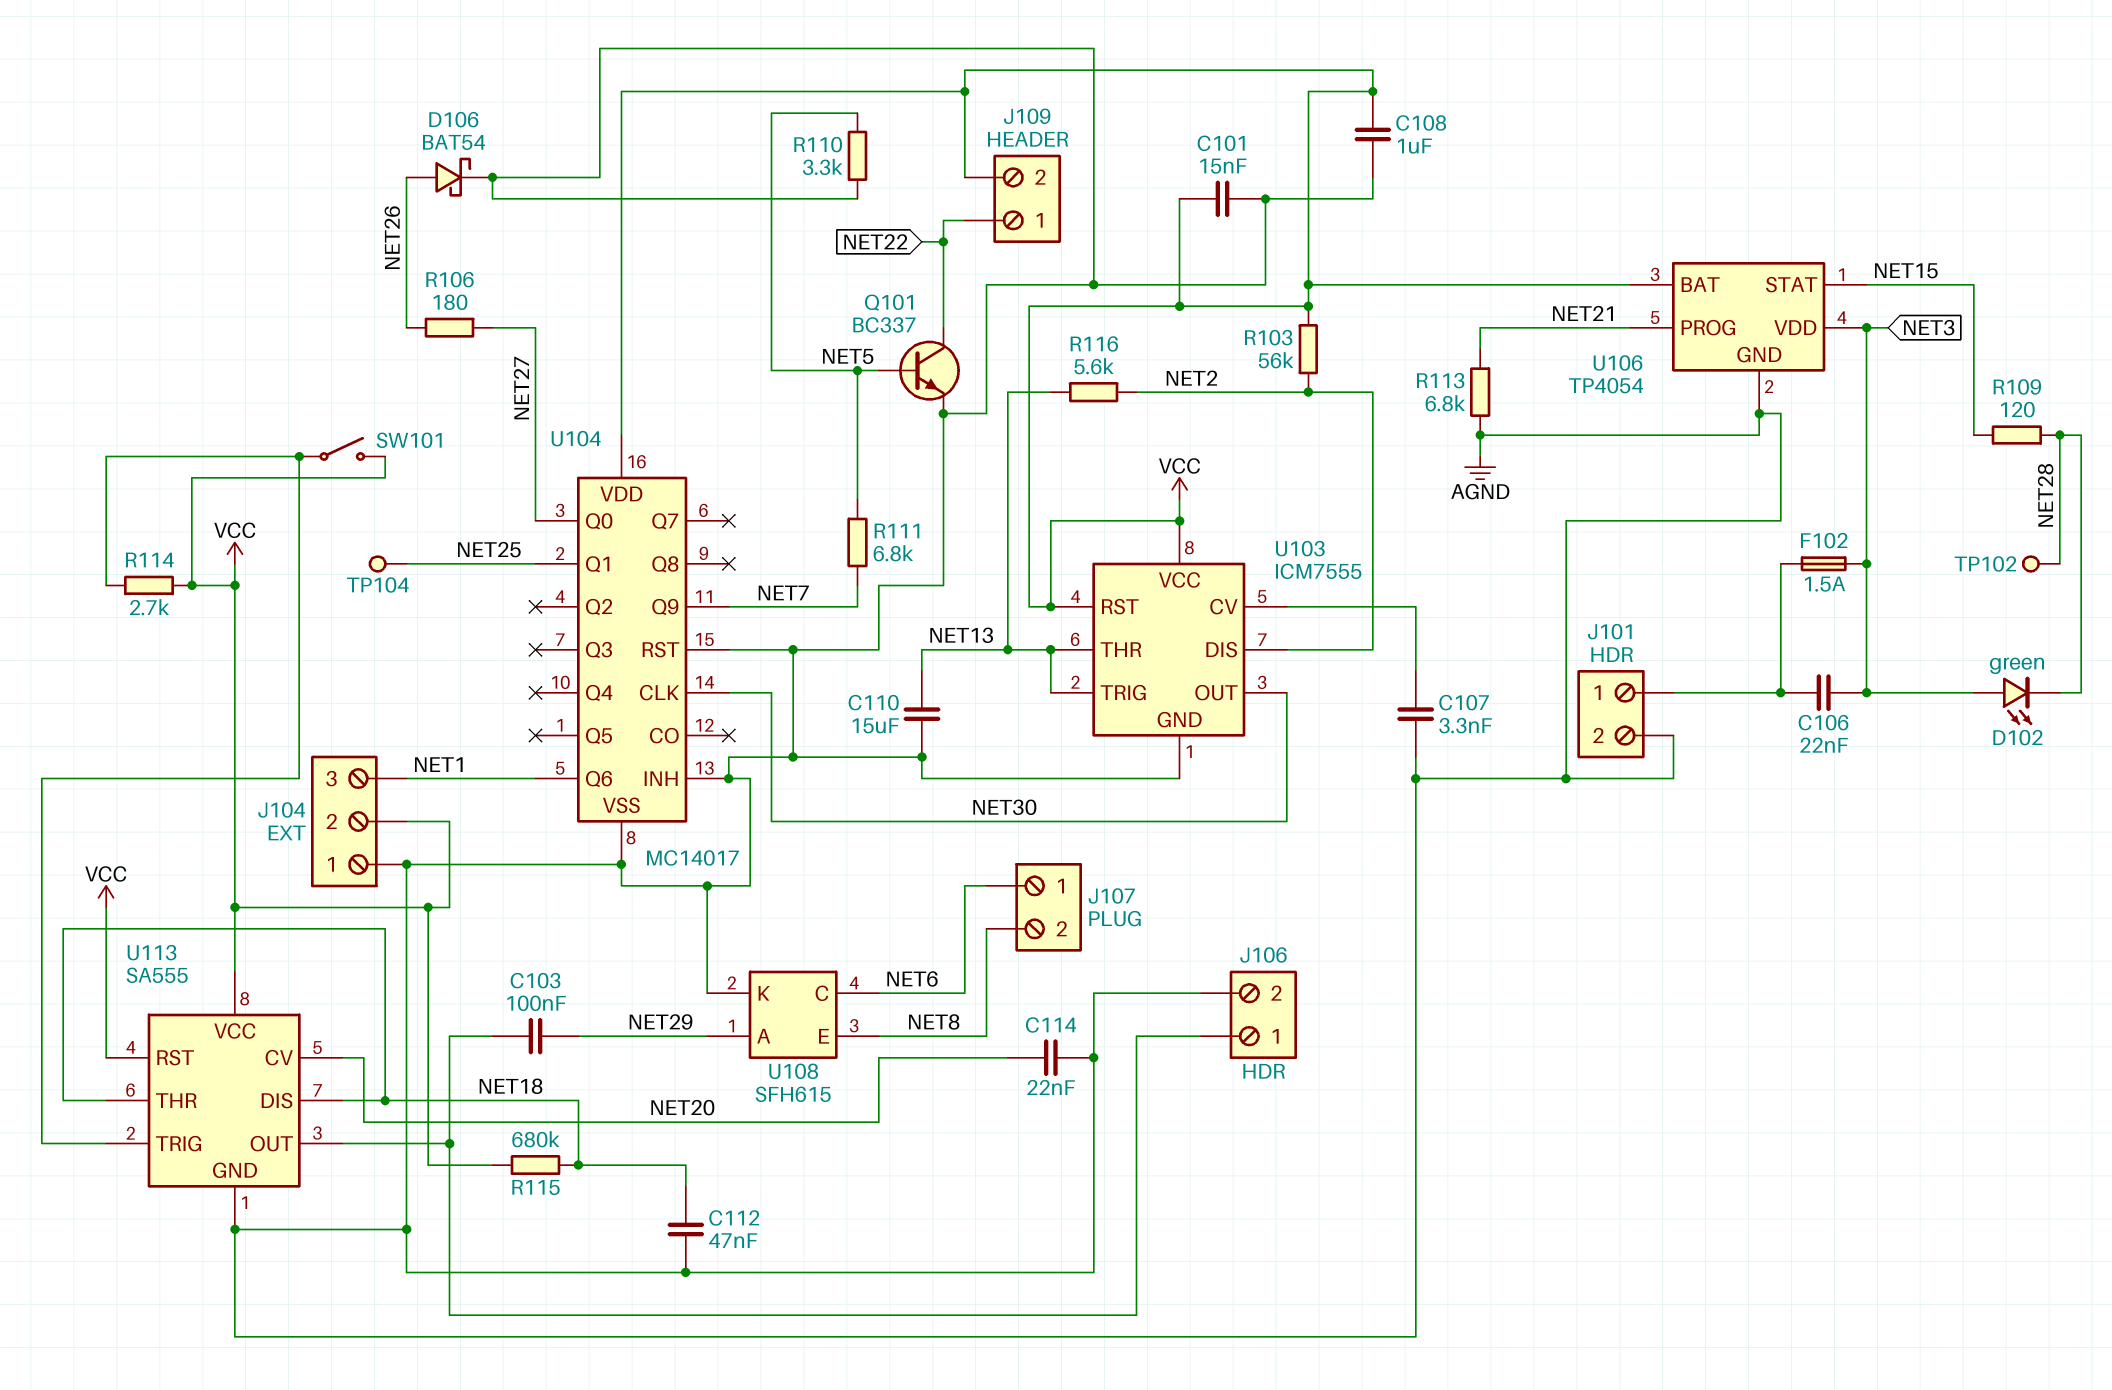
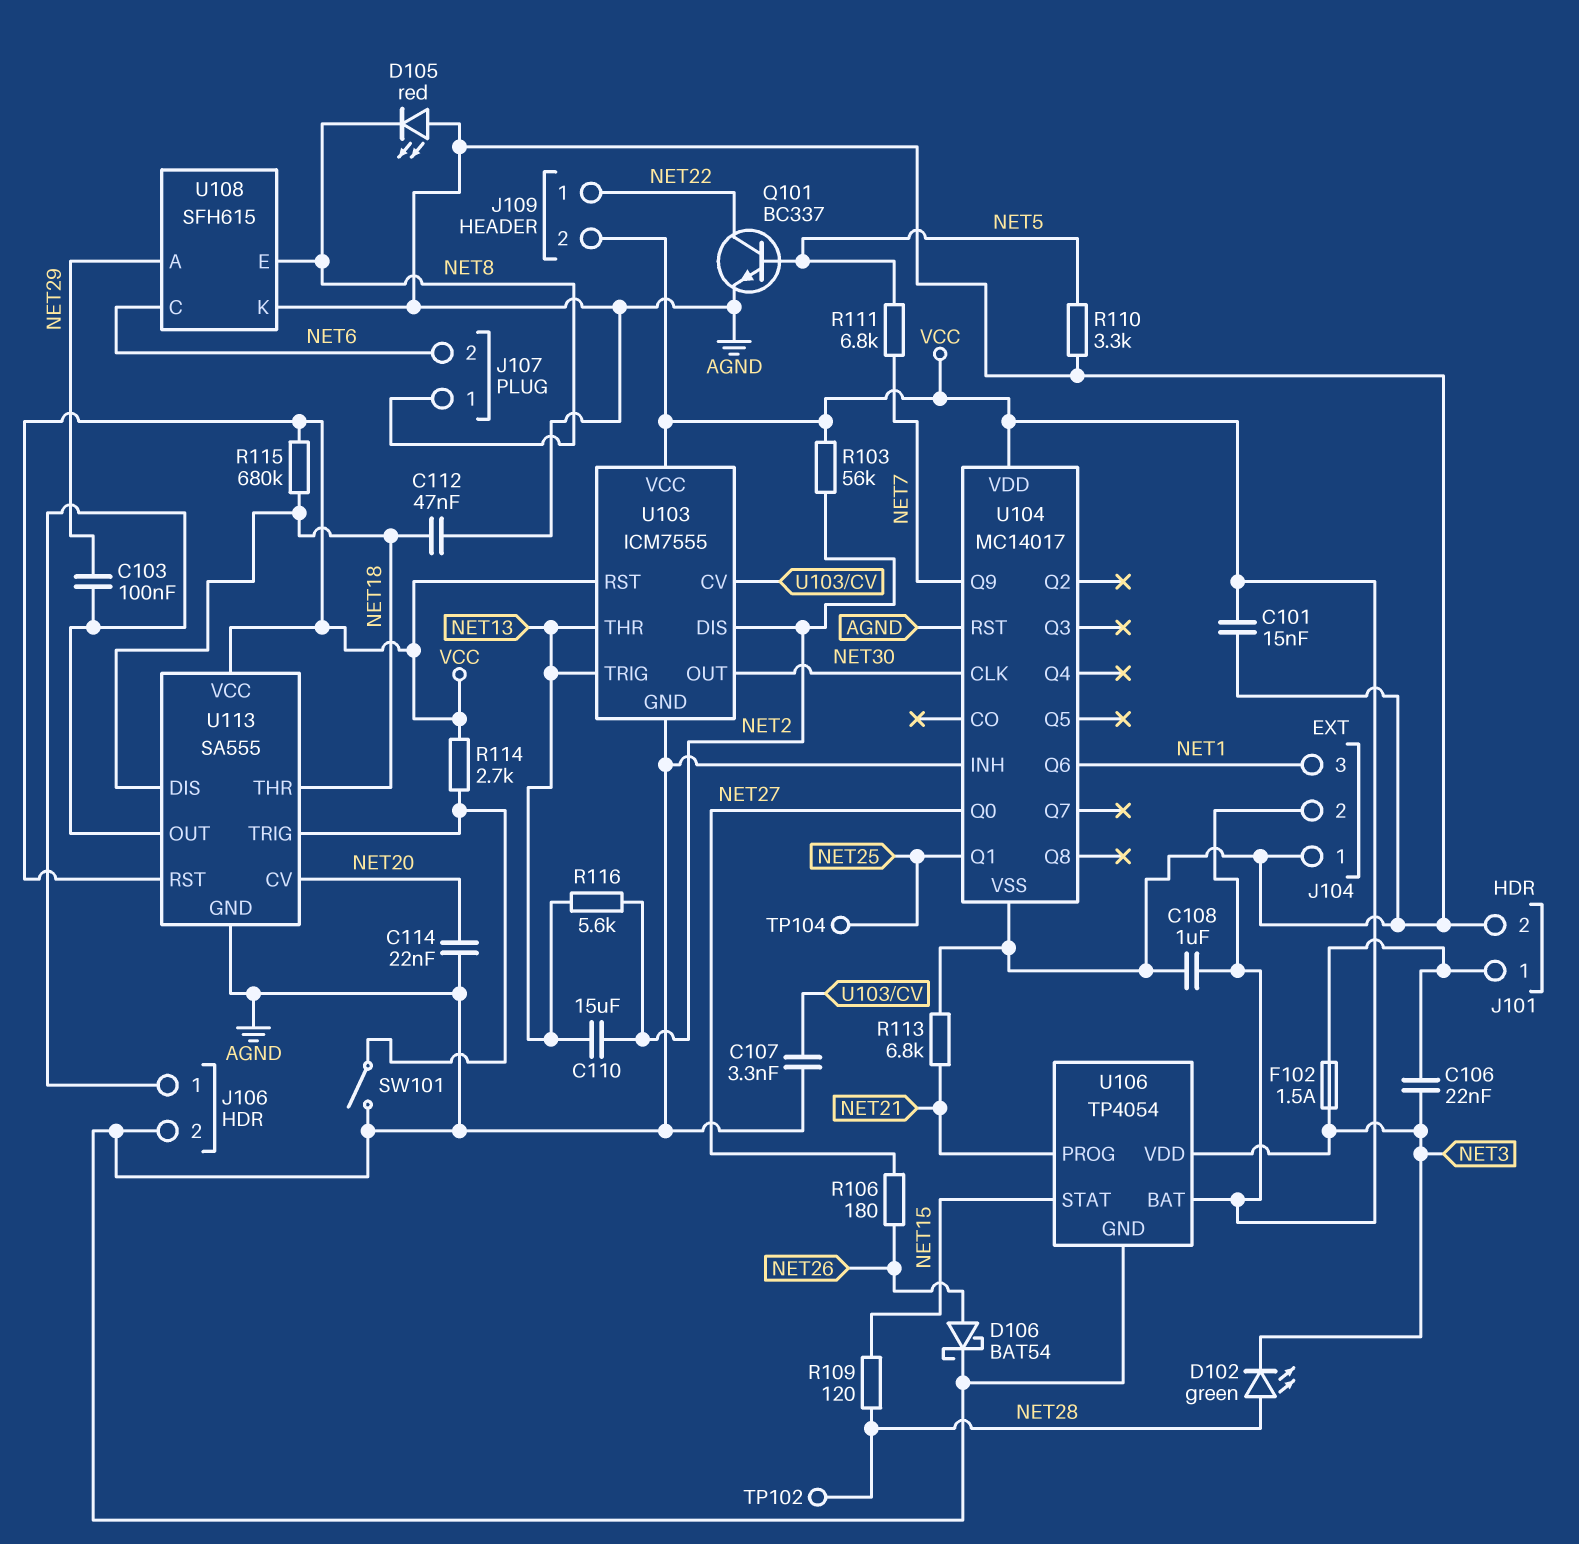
C110: 15uF (AGND, NET13) -> 15uF (NET2, NET13)
D102: LED green (A NET3, K NET28) -> LED green (A NET28, K NET3)
D105: none -> LED red (A AGND, K NET8)
J107 pin 1: NET6 -> NET8
J107 pin 2: NET8 -> NET6
SW101: switch (U113/TRIG, VCC) -> switch (AGND, U113/TRIG)

